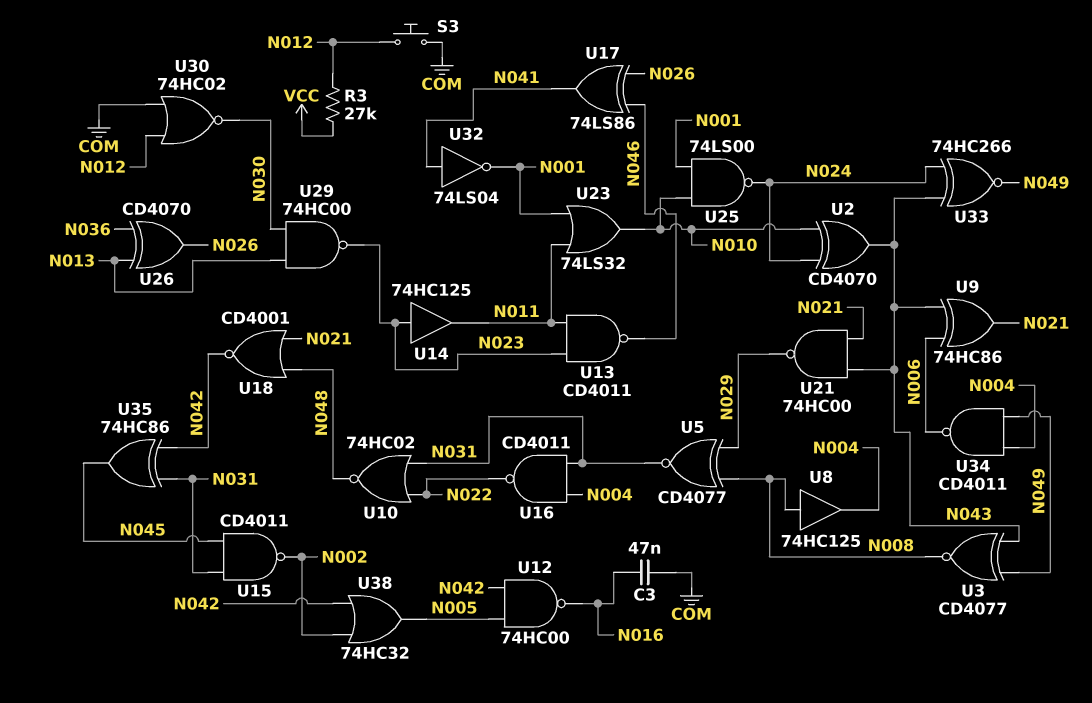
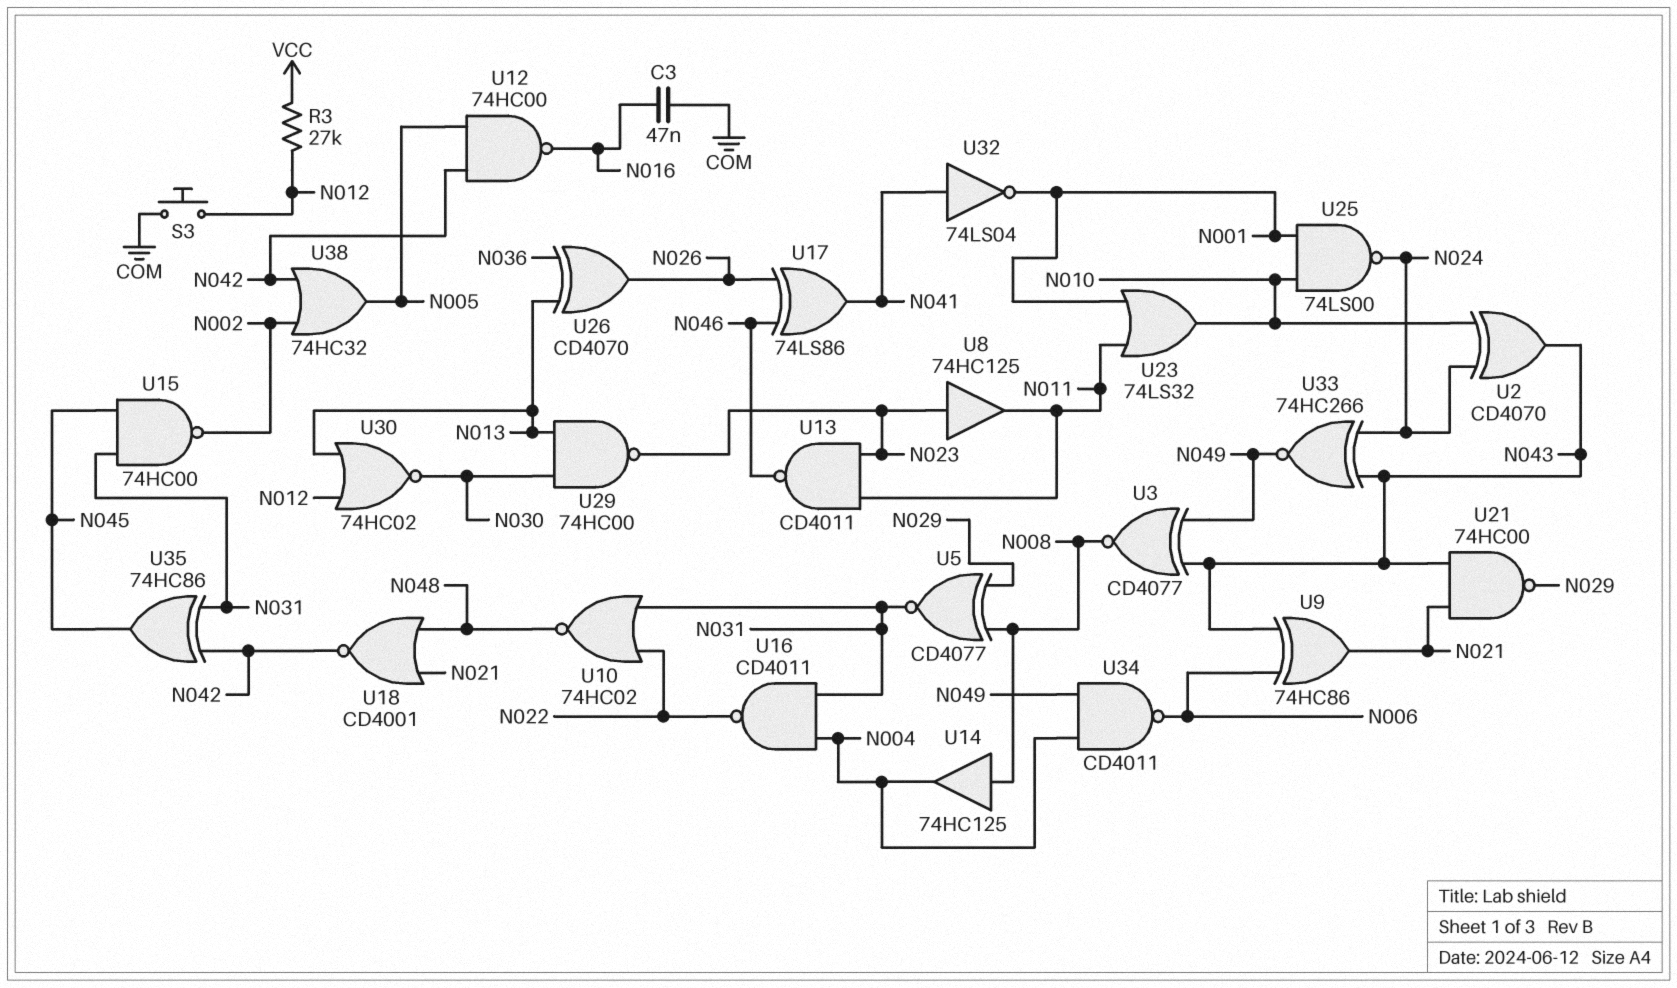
U8: buffer 74HC125 (in N008, out N004) -> buffer 74HC125 (in N023, out N011)
U14: buffer 74HC125 (in N023, out N011) -> buffer 74HC125 (in N008, out N004)
U15: NAND CD4011 (in N031, in N045, out N002) -> NAND 74HC00 (in N031, in N045, out N002)
U30: NOR 74HC02 (in COM, in N012, out N030) -> NOR 74HC02 (in N012, in N013, out N030)

